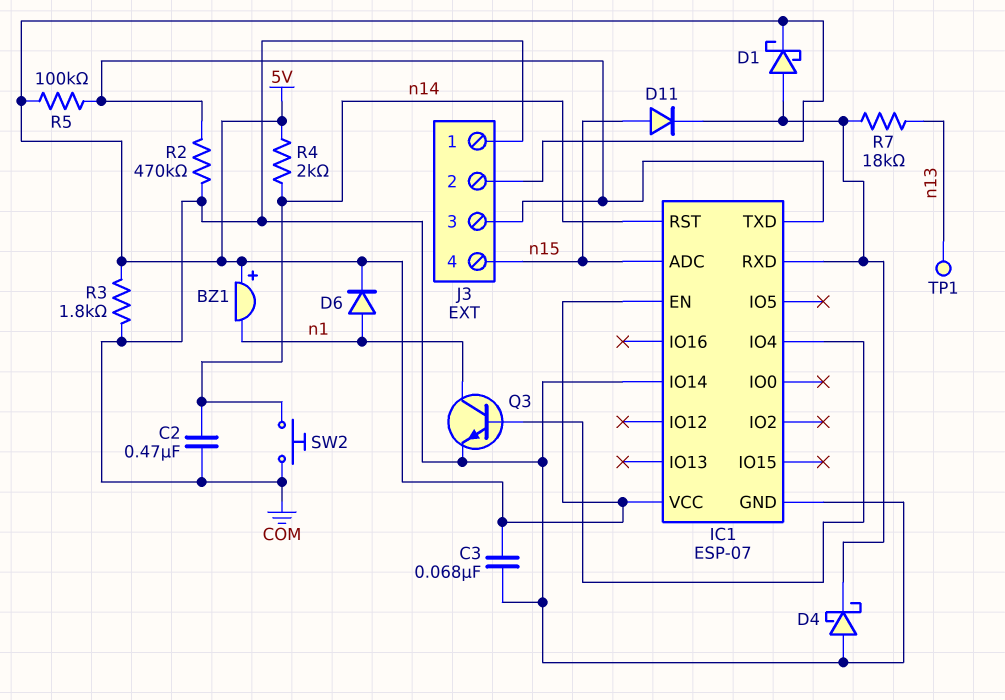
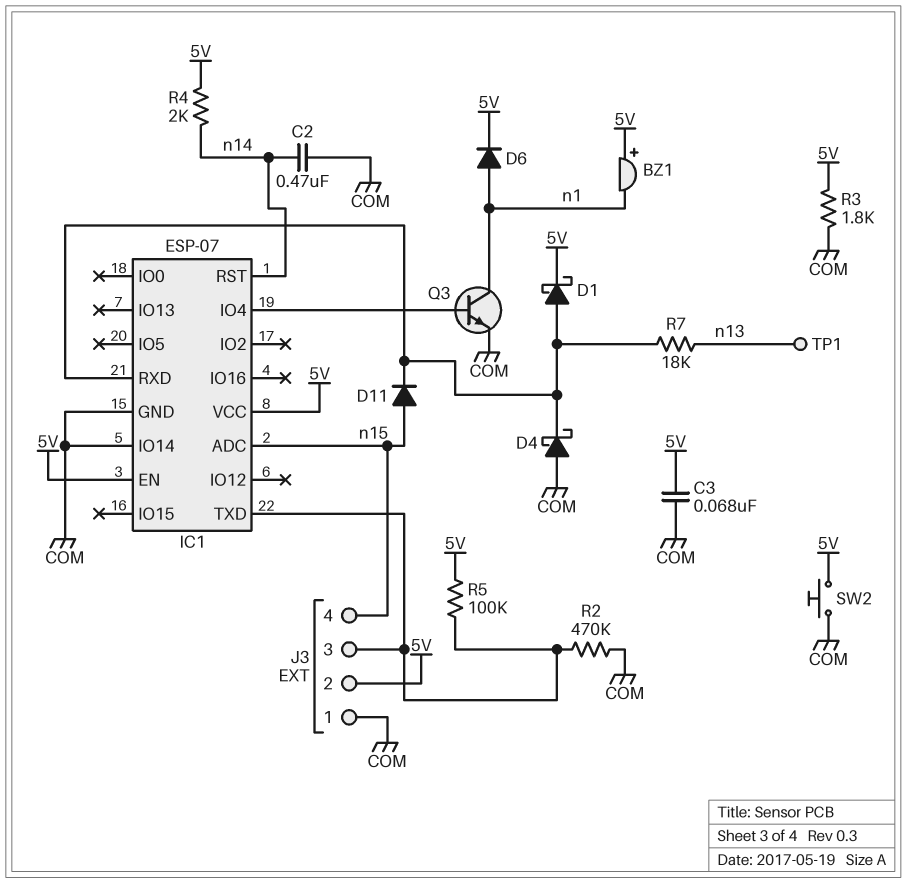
SW2: button (COM, n14) -> button (5V, COM)

